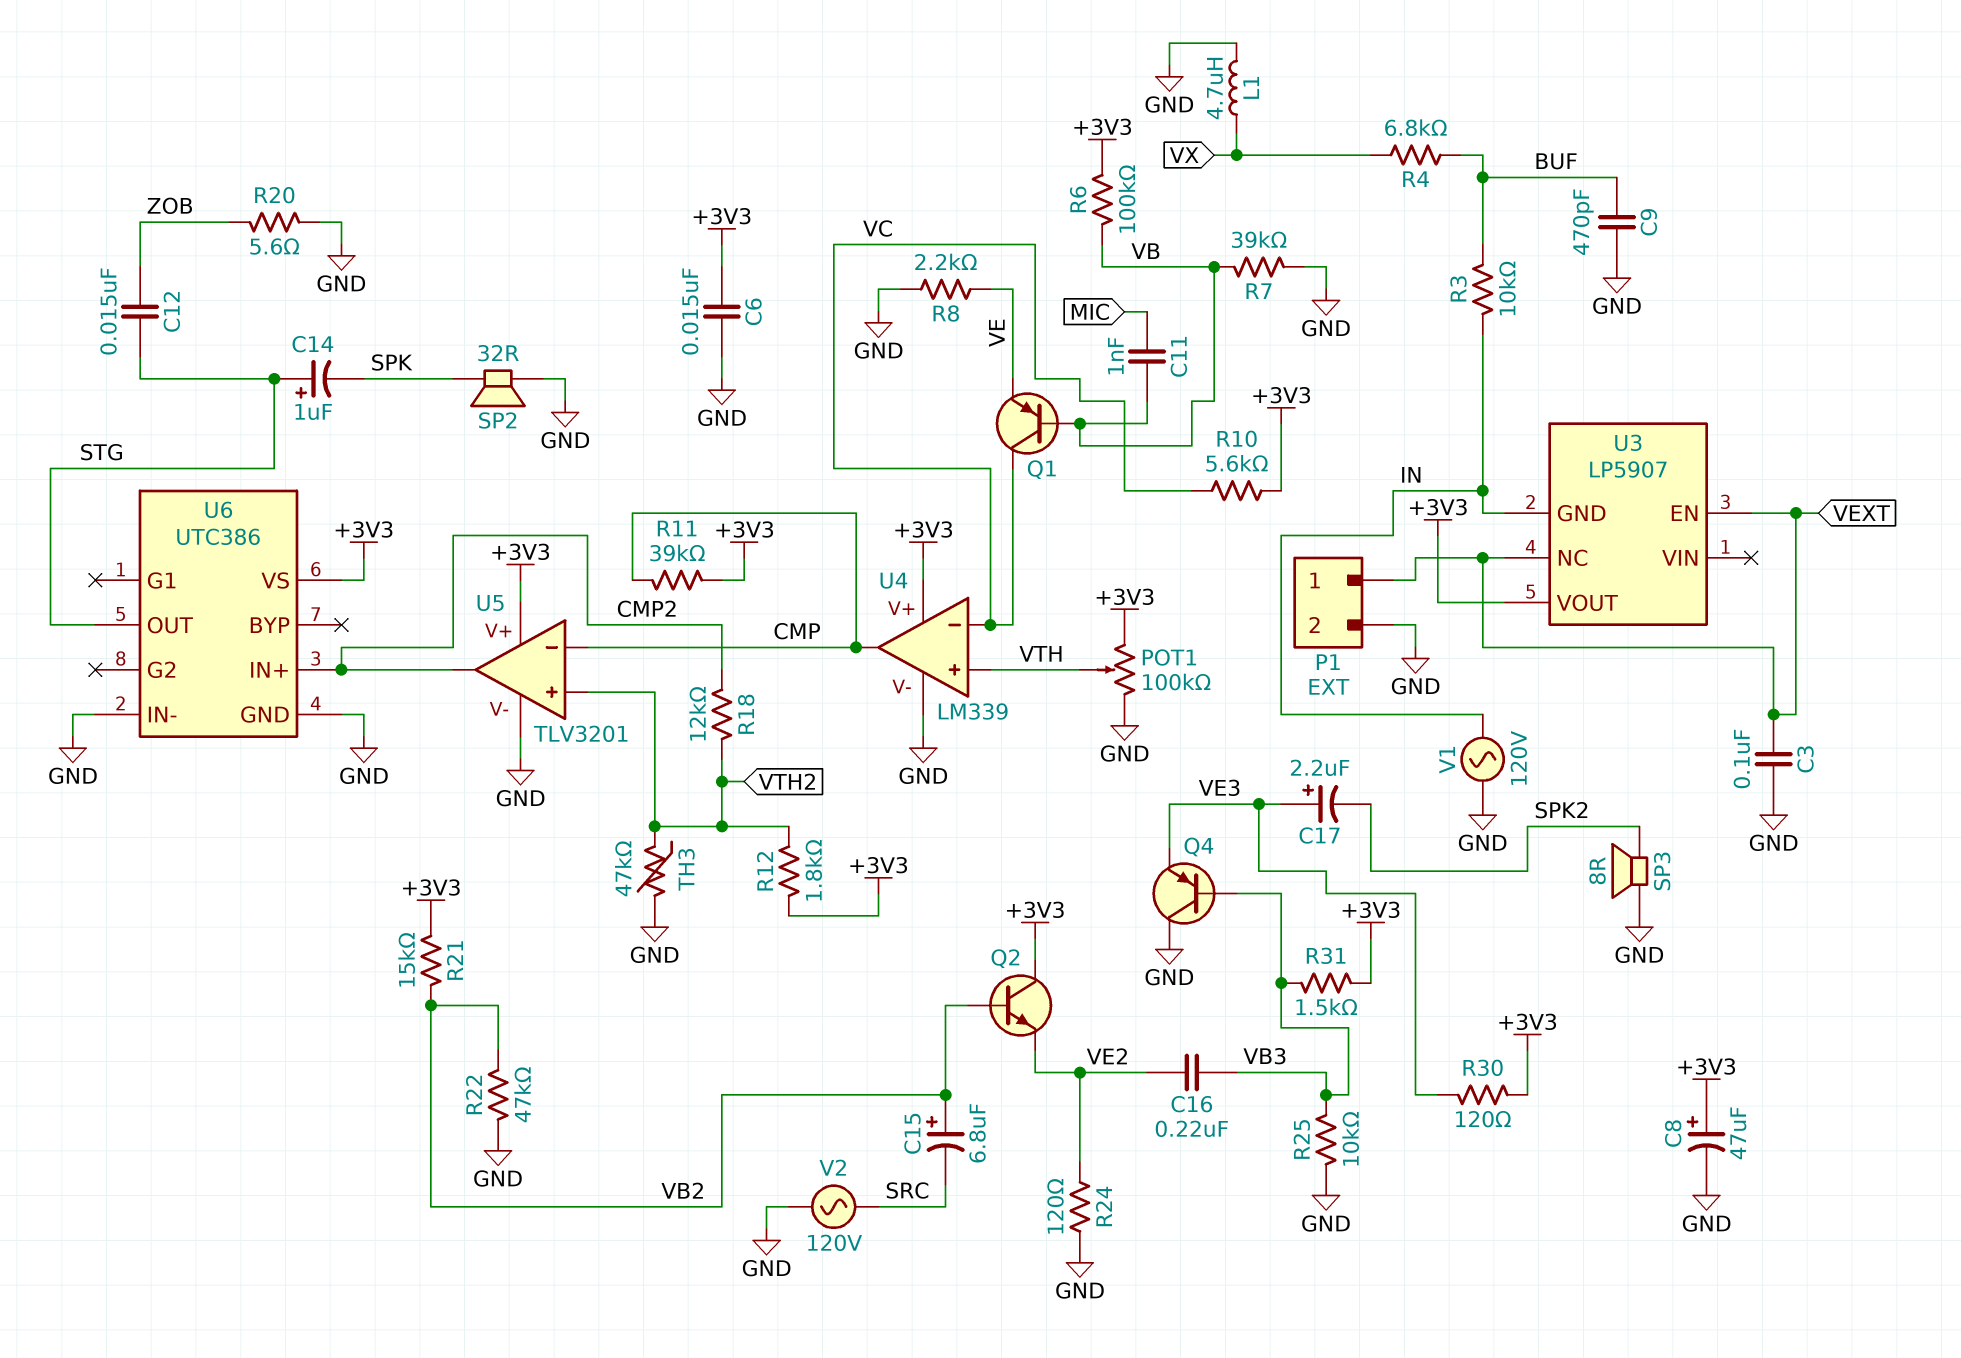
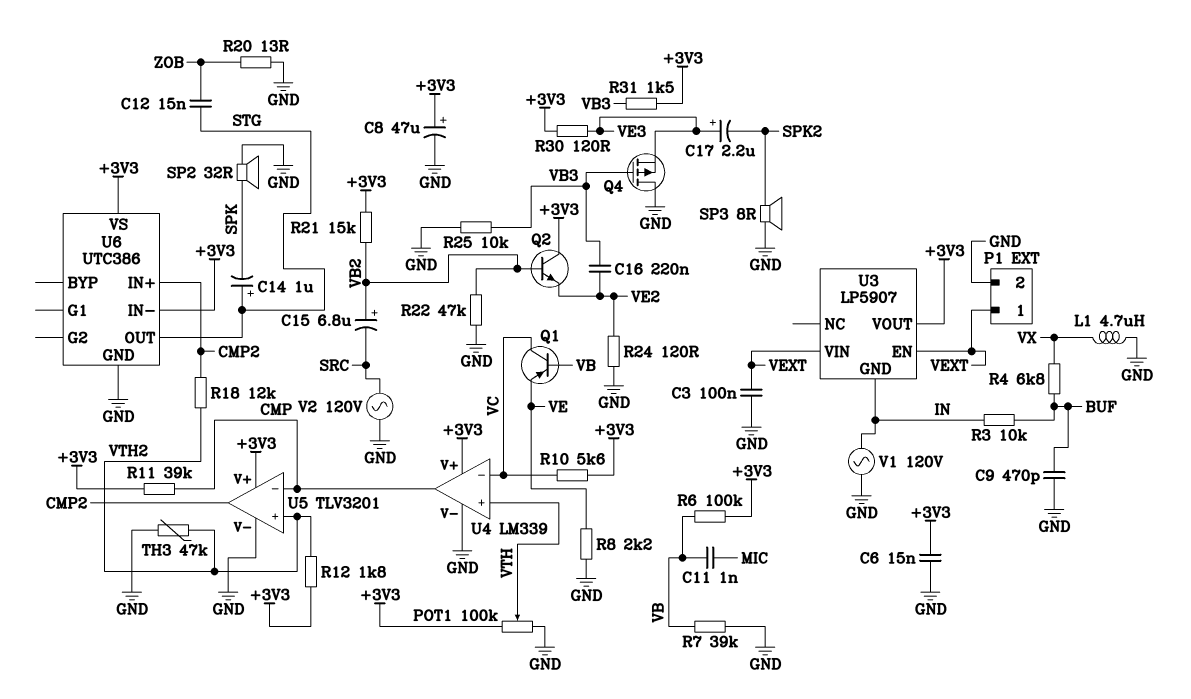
Q4: PNP (B VB3, C GND, E VE3) -> PMOS (G VB3, D GND, S VE3)
R20: 5.6 (GND, ZOB) -> 13 (GND, ZOB)
U3 pin NC: VEXT -> none
U3 pin VIN: none -> VEXT
U6 pin IN-: GND -> +3V3

